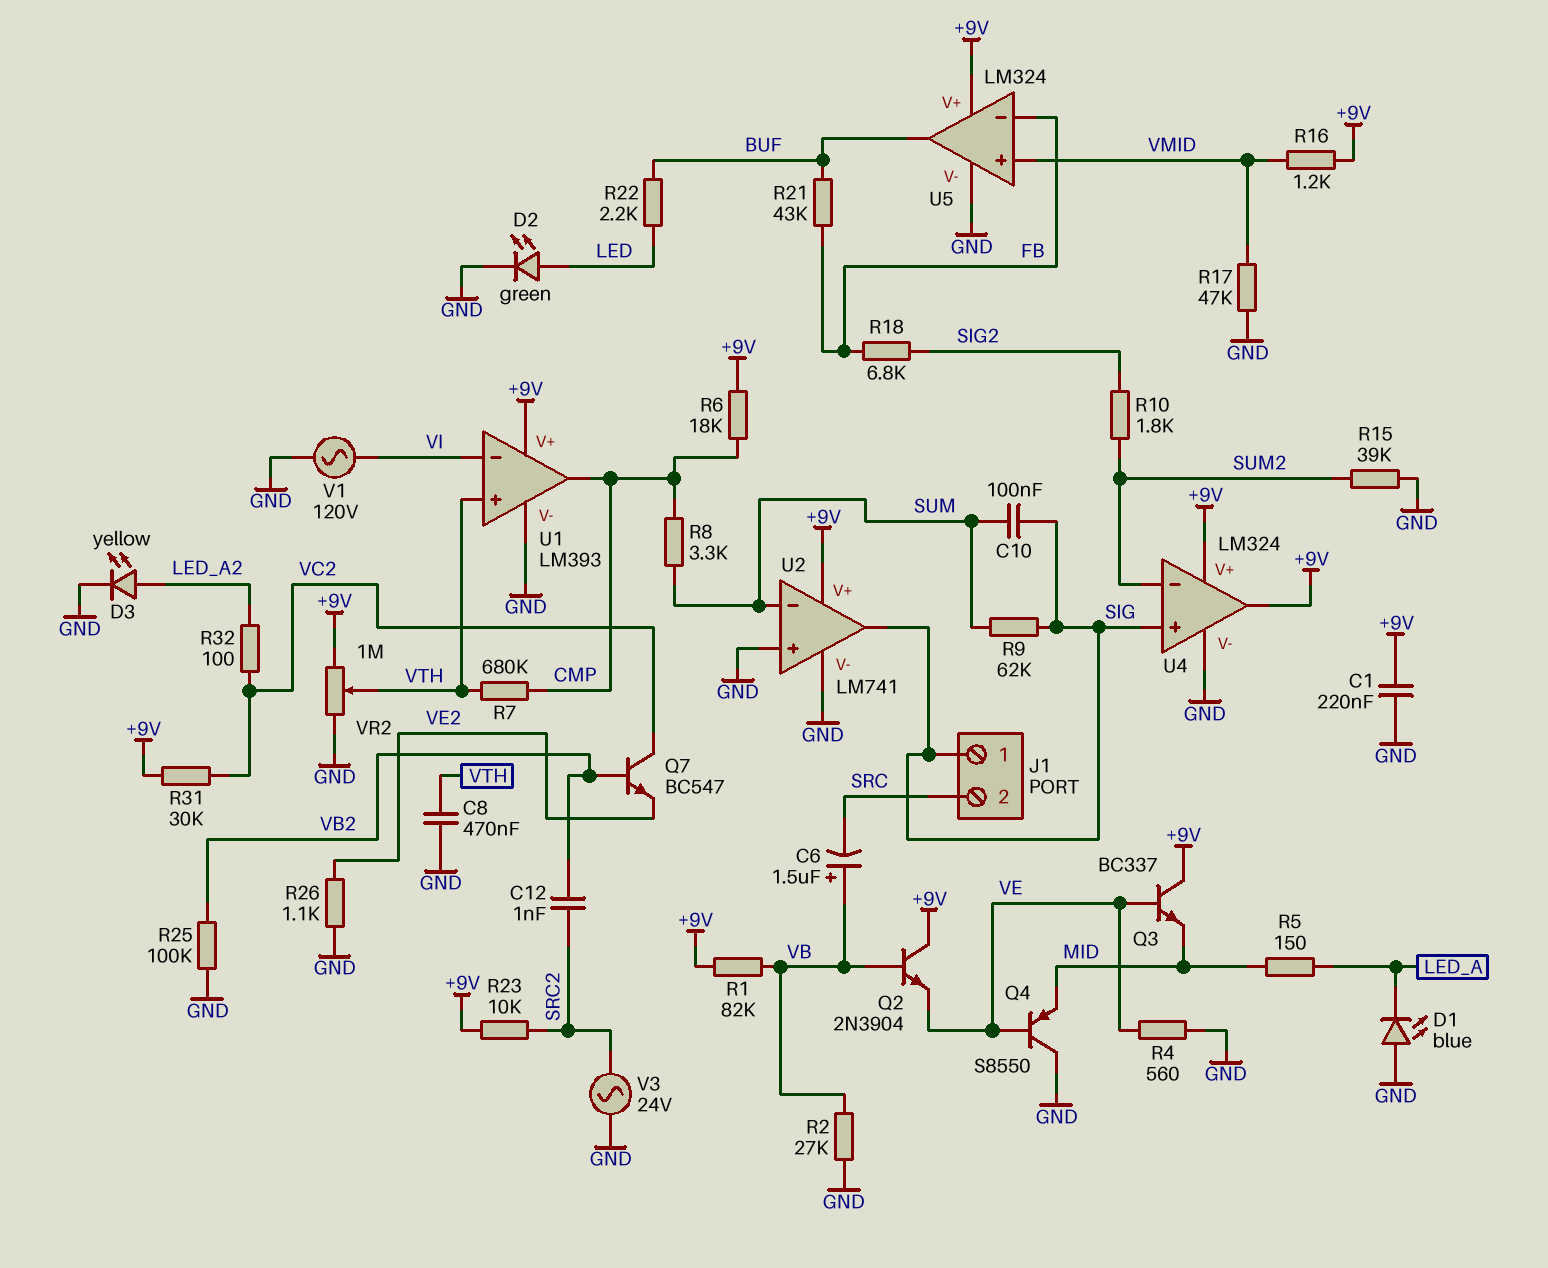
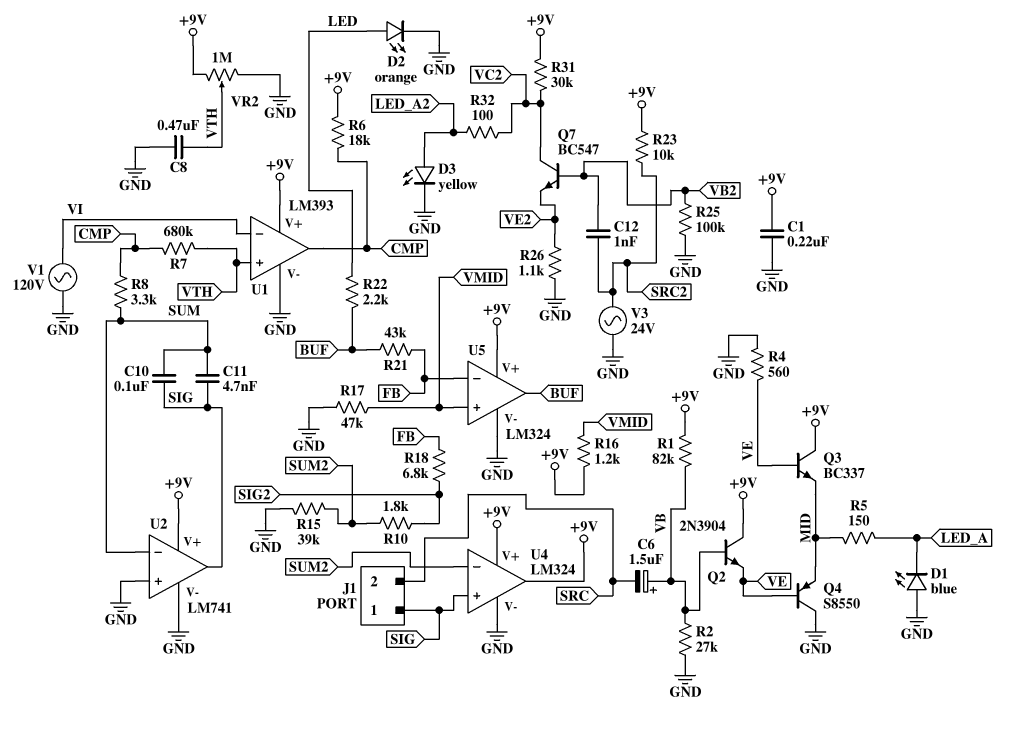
C11: none -> 4.7nF (SIG, SUM)
D2: LED green (A LED, K GND) -> LED orange (A LED, K GND)
R9: 62k (SIG, SUM) -> none

